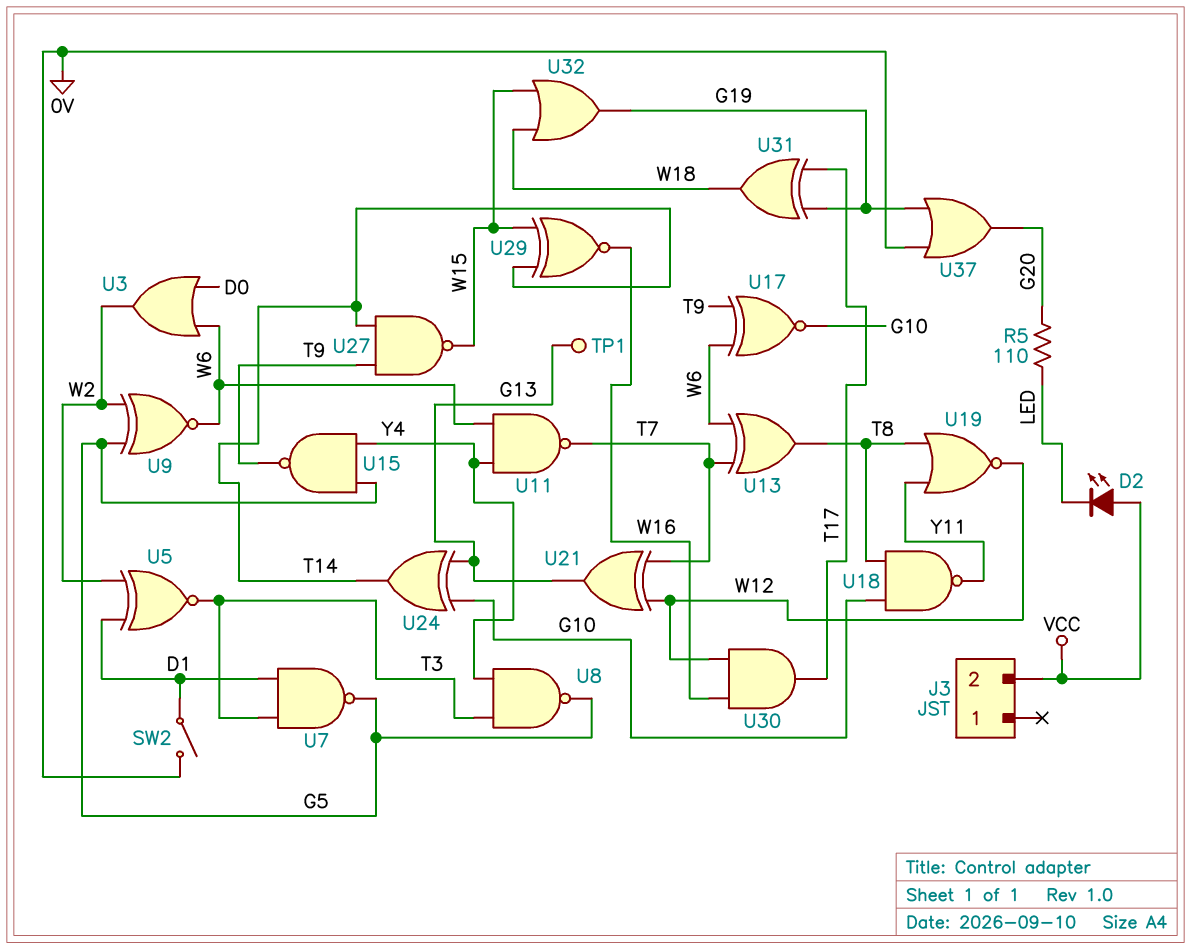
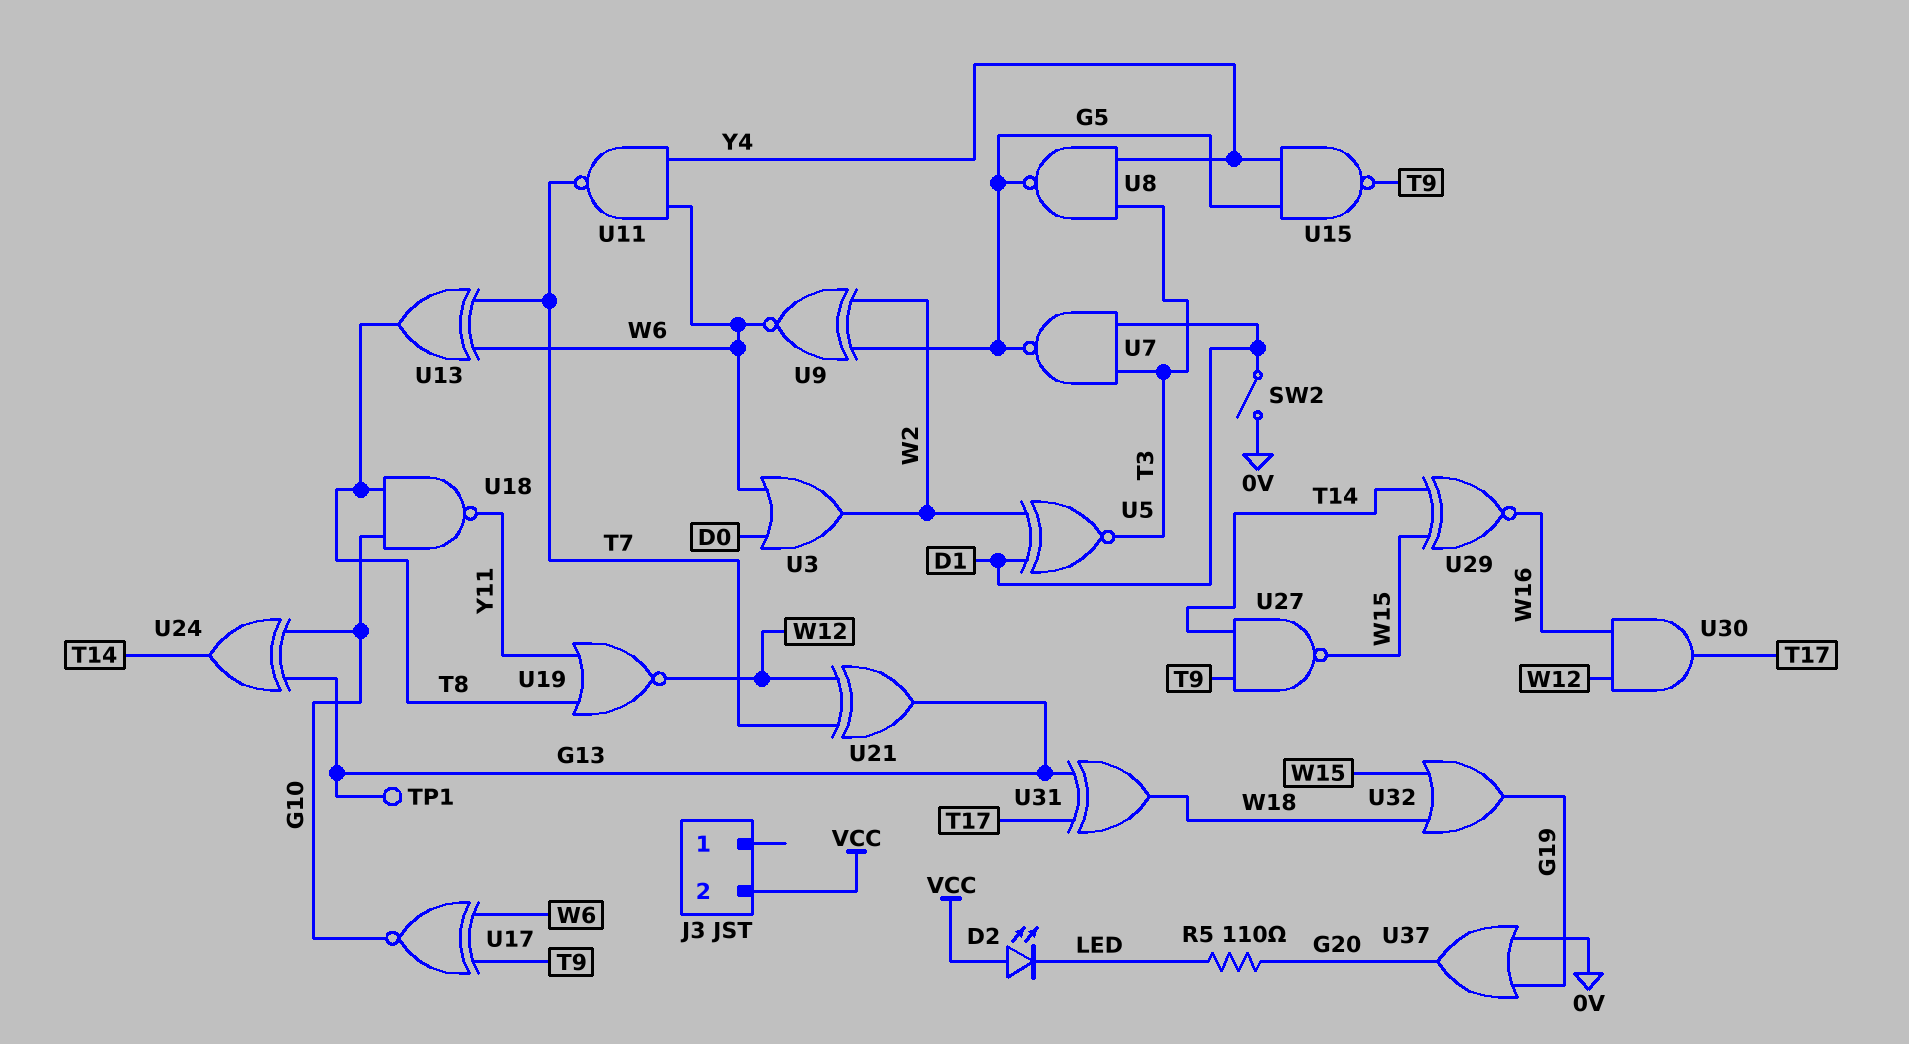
U31: XOR (in G19, in T17, out W18) -> XOR (in G13, in T17, out W18)

